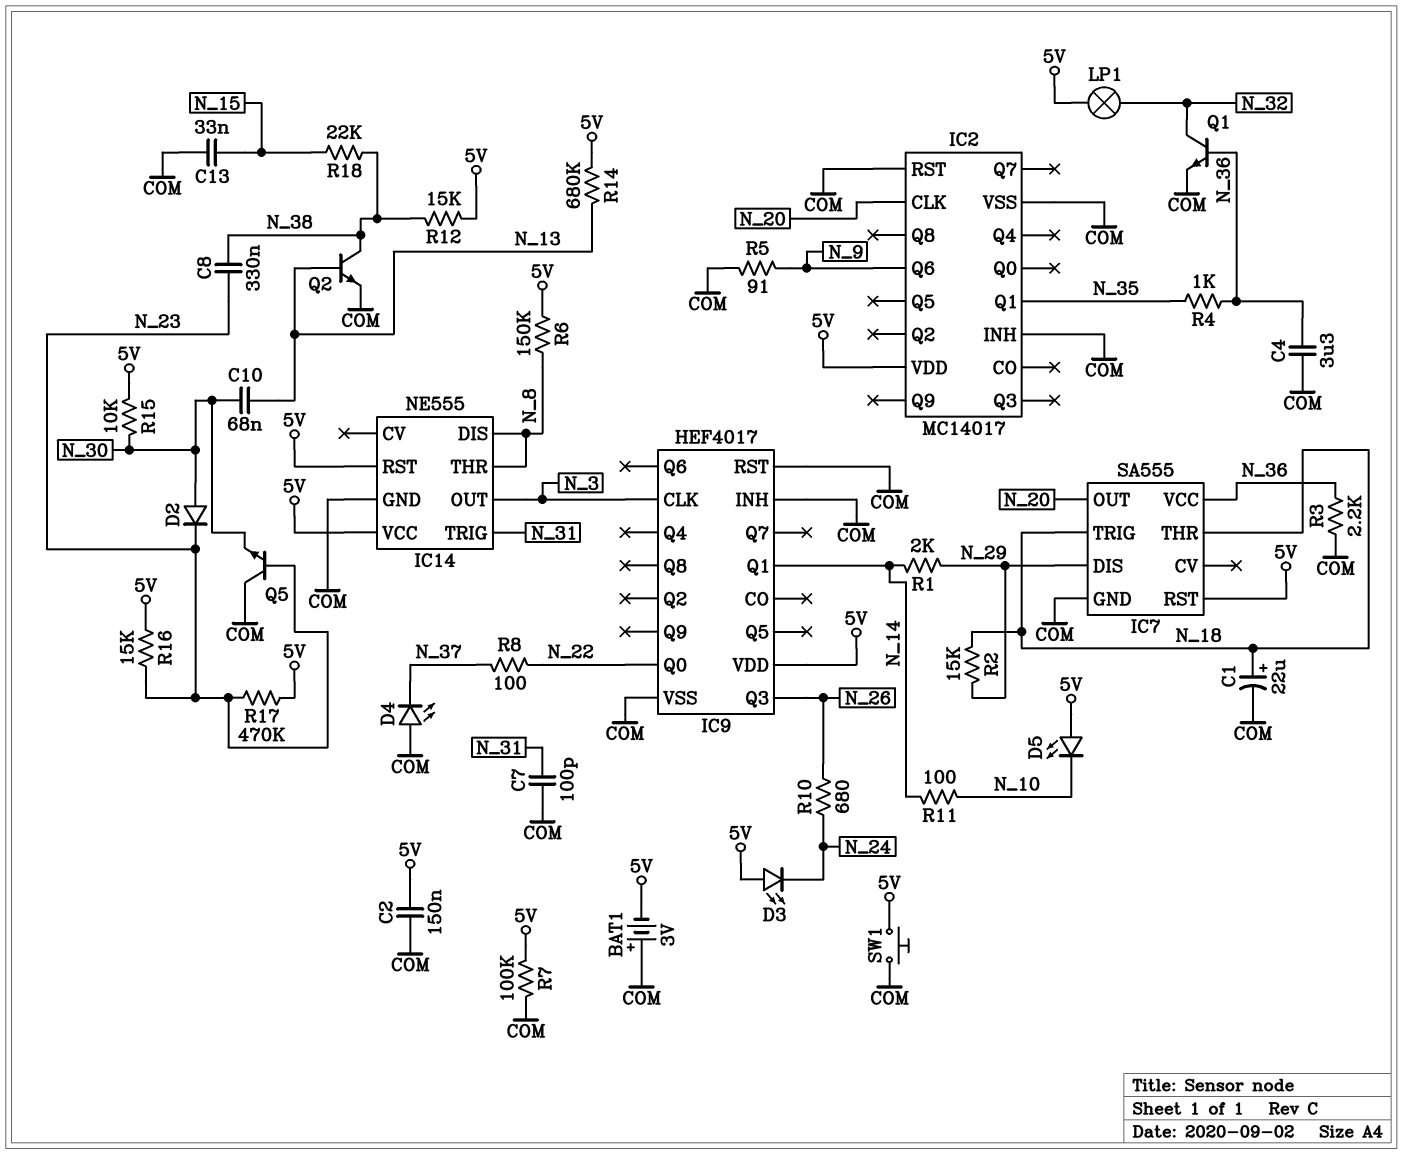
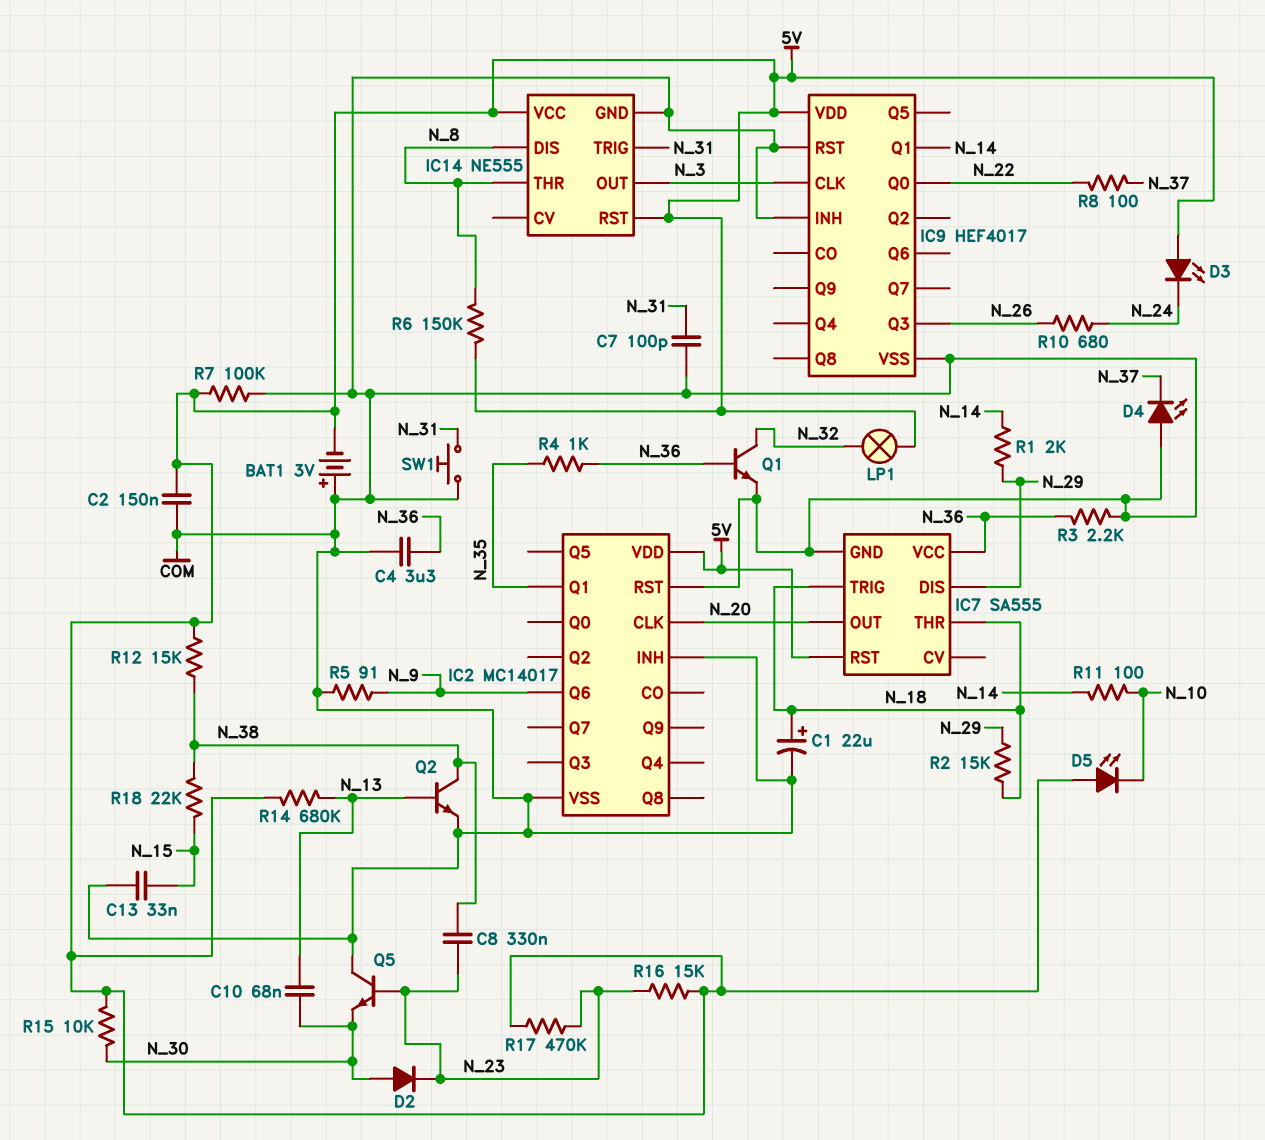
SW1: button (5V, COM) -> button (COM, N_31)

